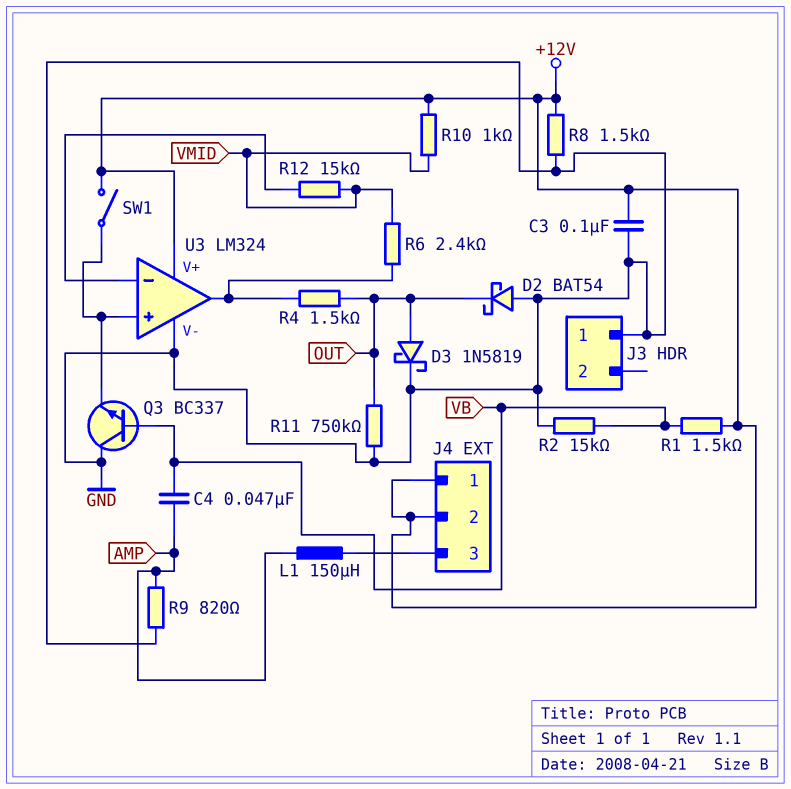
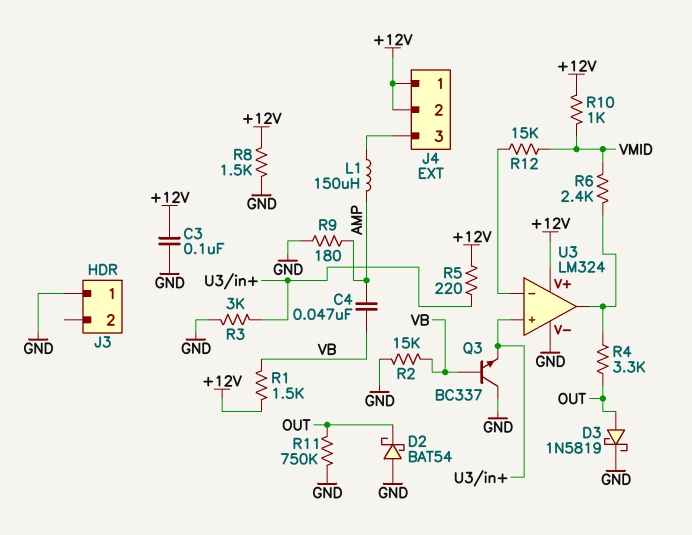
R3: none -> 3k (GND, U3/in+)
R4: 1.5k (OUT, U3/out) -> 3.3k (OUT, U3/out)
R5: none -> 220 (+12V, U3/in+)
R9: 820 (AMP, GND) -> 180 (AMP, GND)
SW1: switch (+12V, U3/in+) -> none

